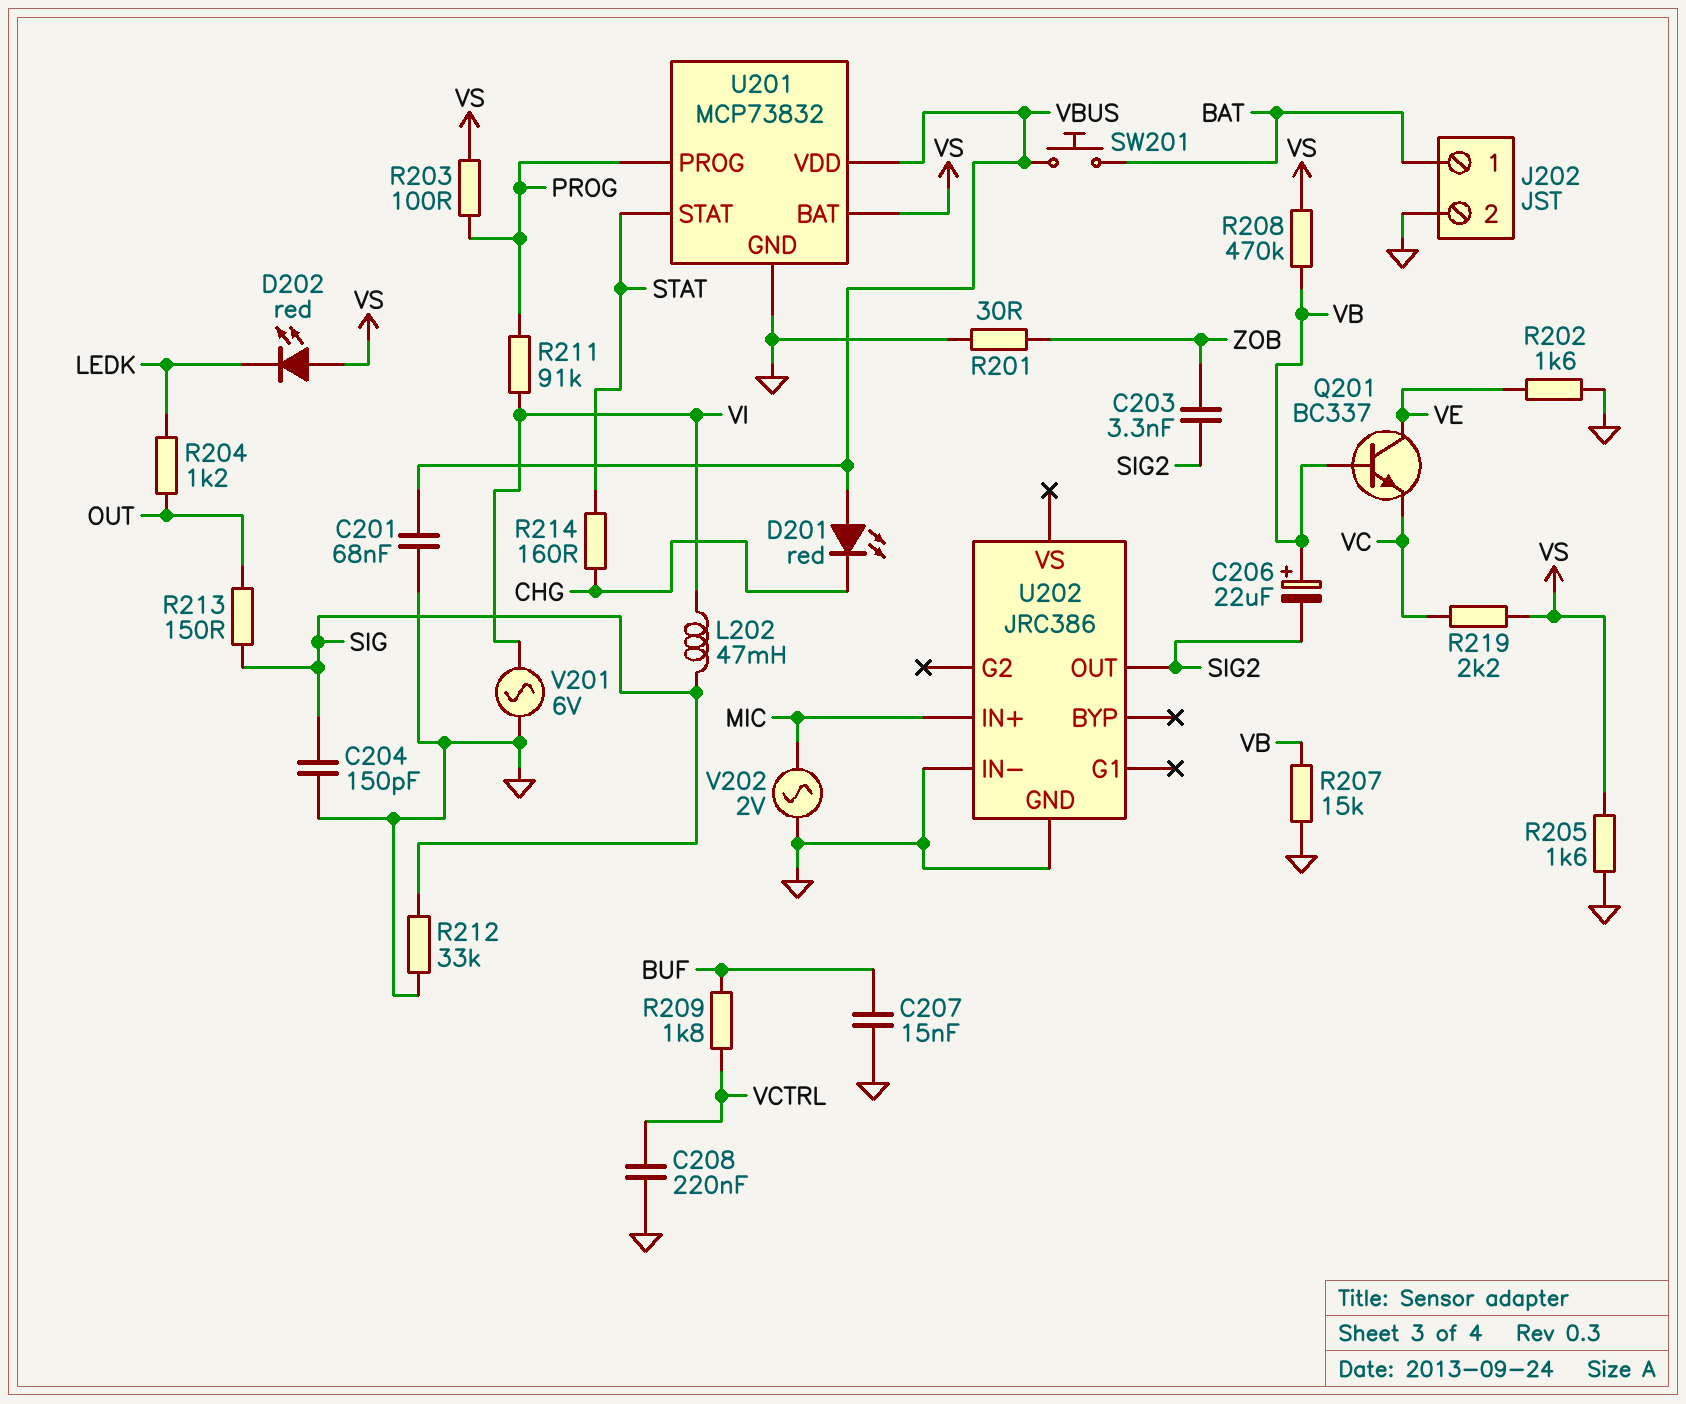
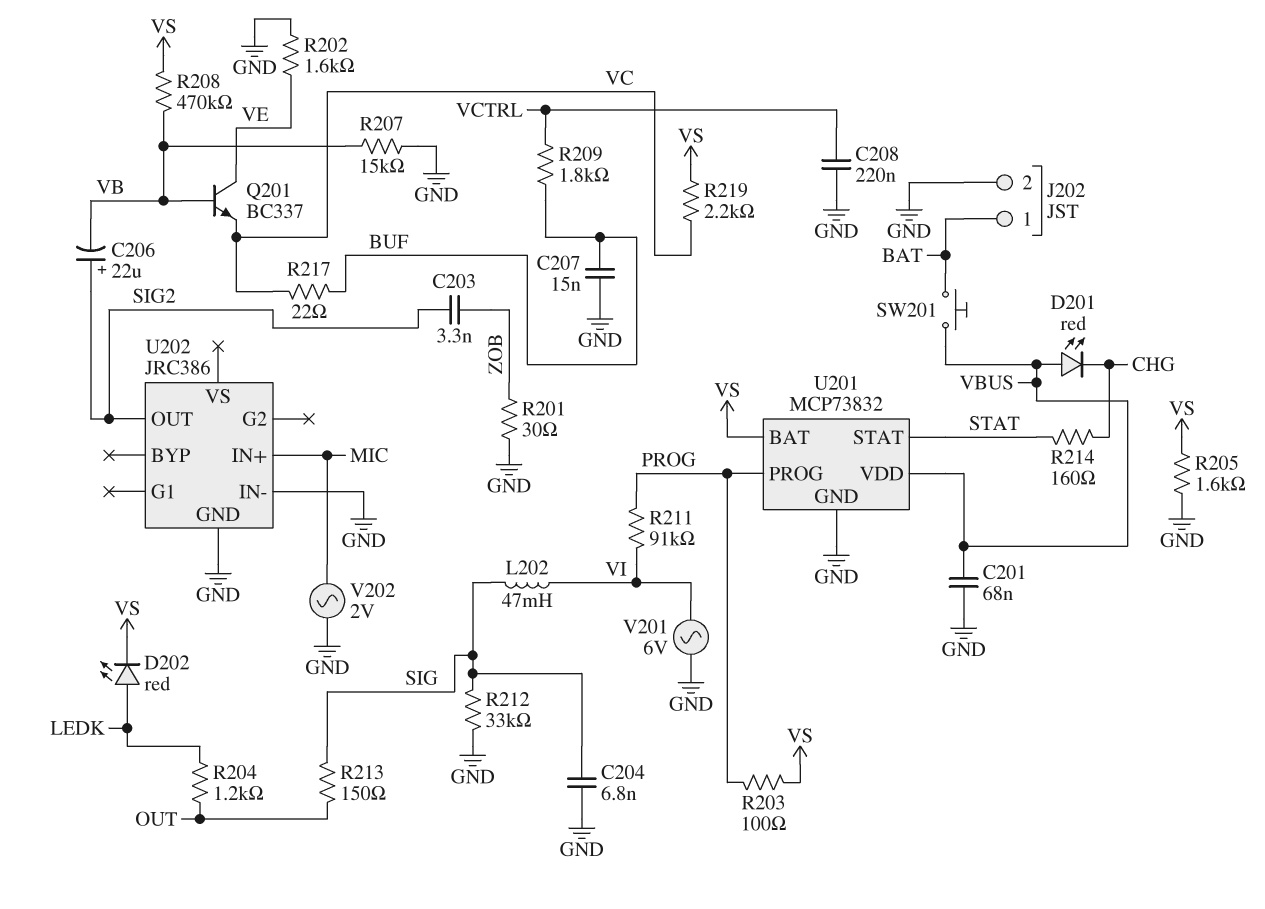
C204: 150pF (GND, SIG) -> 6.8nF (GND, SIG)
C206: 22uF (plus VB, minus SIG2) -> 22uF (plus SIG2, minus VB)
D202: LED red (A VS, K LEDK) -> LED red (A LEDK, K VS)
R217: none -> 22 (BUF, VC)

